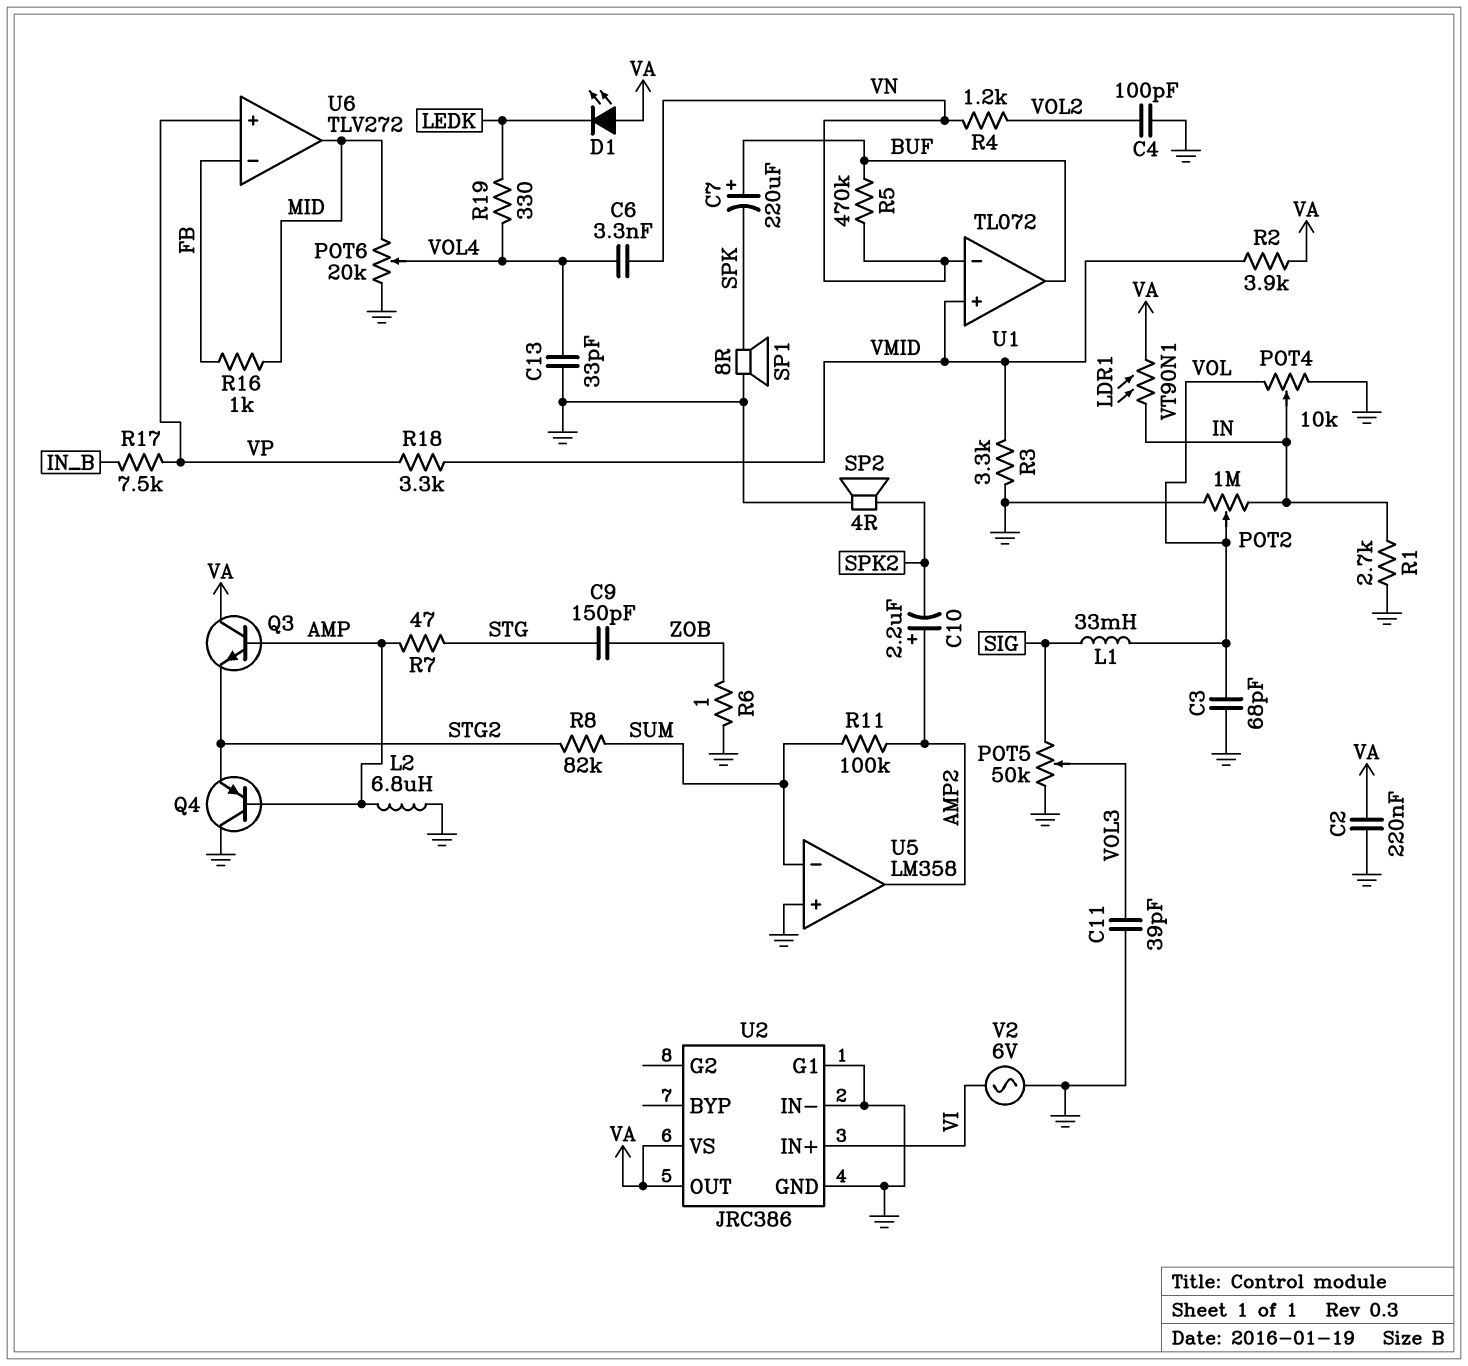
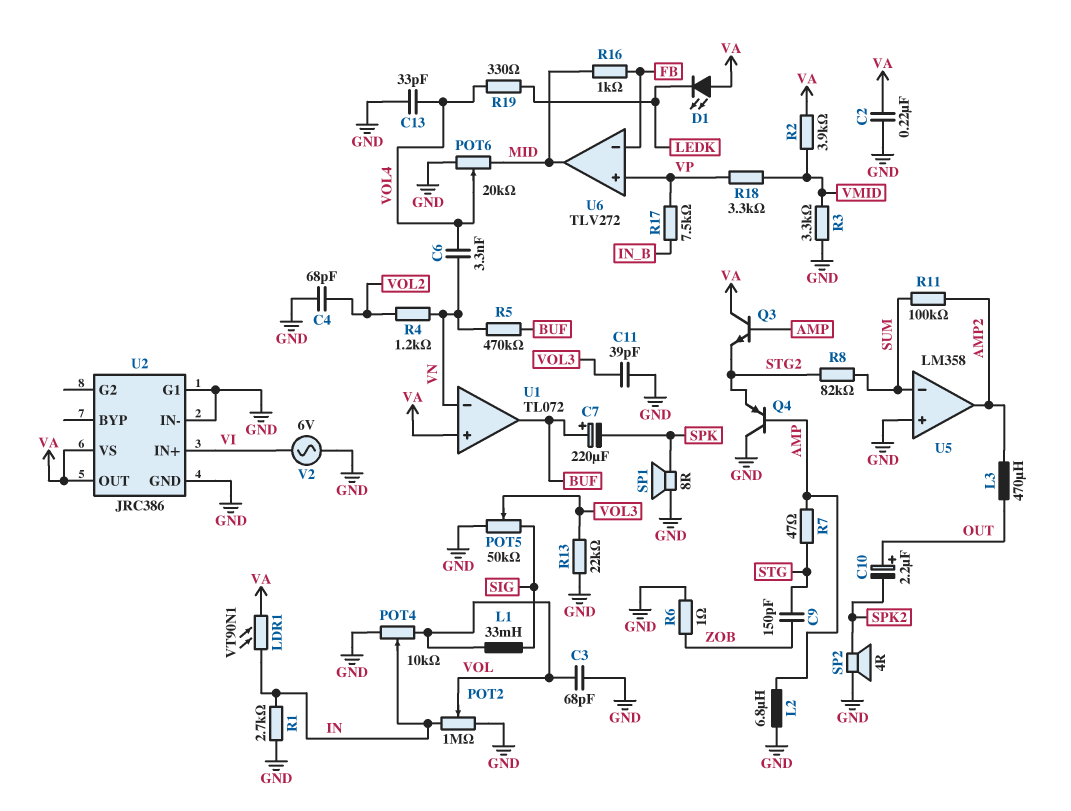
C4: 100pF (GND, VOL2) -> 68pF (GND, VOL2)
C10: 2.2uF (plus AMP2, minus SPK2) -> 2.2uF (plus OUT, minus SPK2)
L3: none -> 470uH (AMP2, OUT)
R13: none -> 22k (GND, VOL3)
U1 pin in+: VMID -> VA

